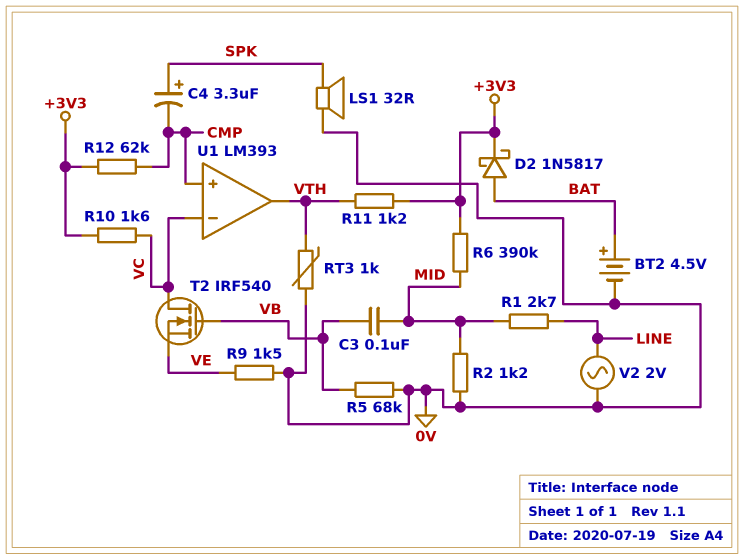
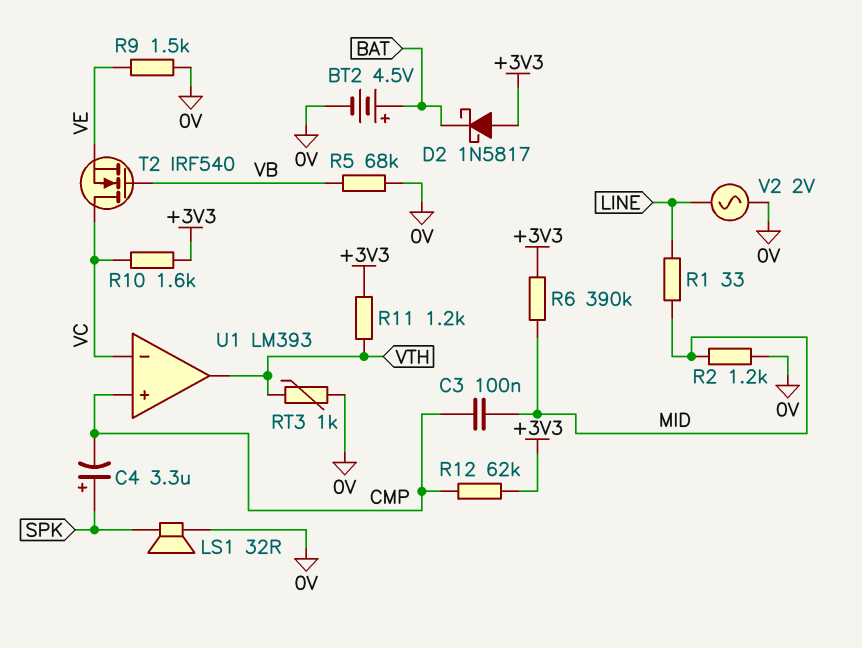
C3: 100nF (MID, VB) -> 100nF (CMP, MID)
D2: schottky 1N5817 (A BAT, K +3V3) -> schottky 1N5817 (A +3V3, K BAT)
R1: 2.7k (LINE, MID) -> 33 (LINE, MID)

